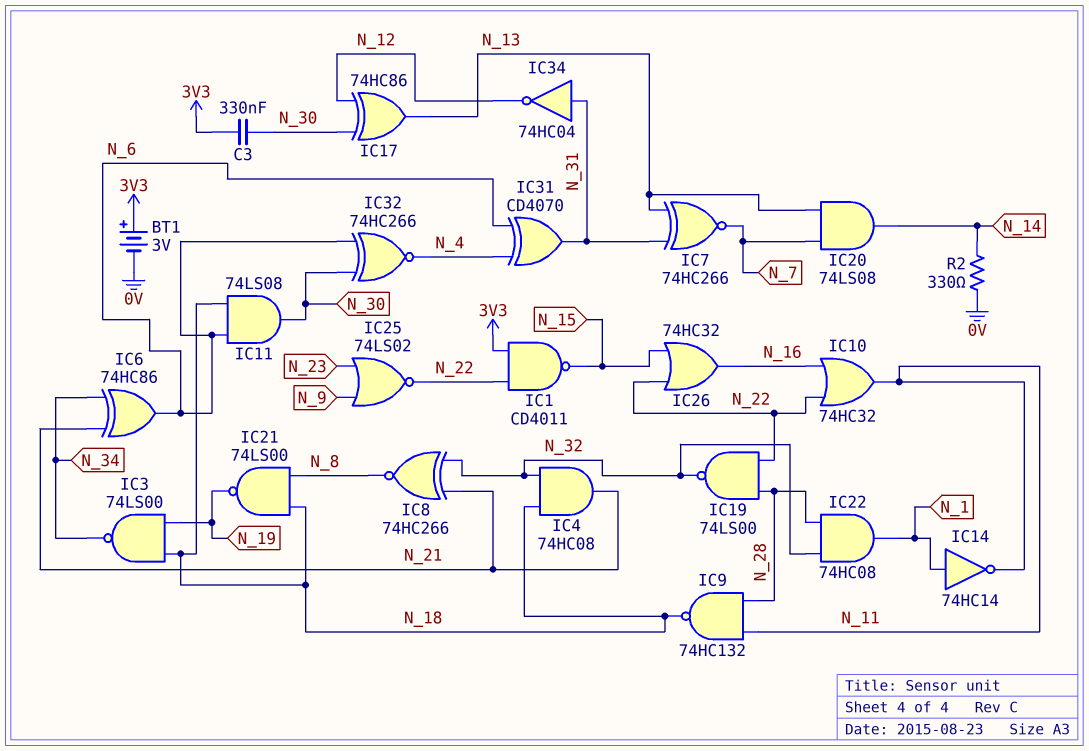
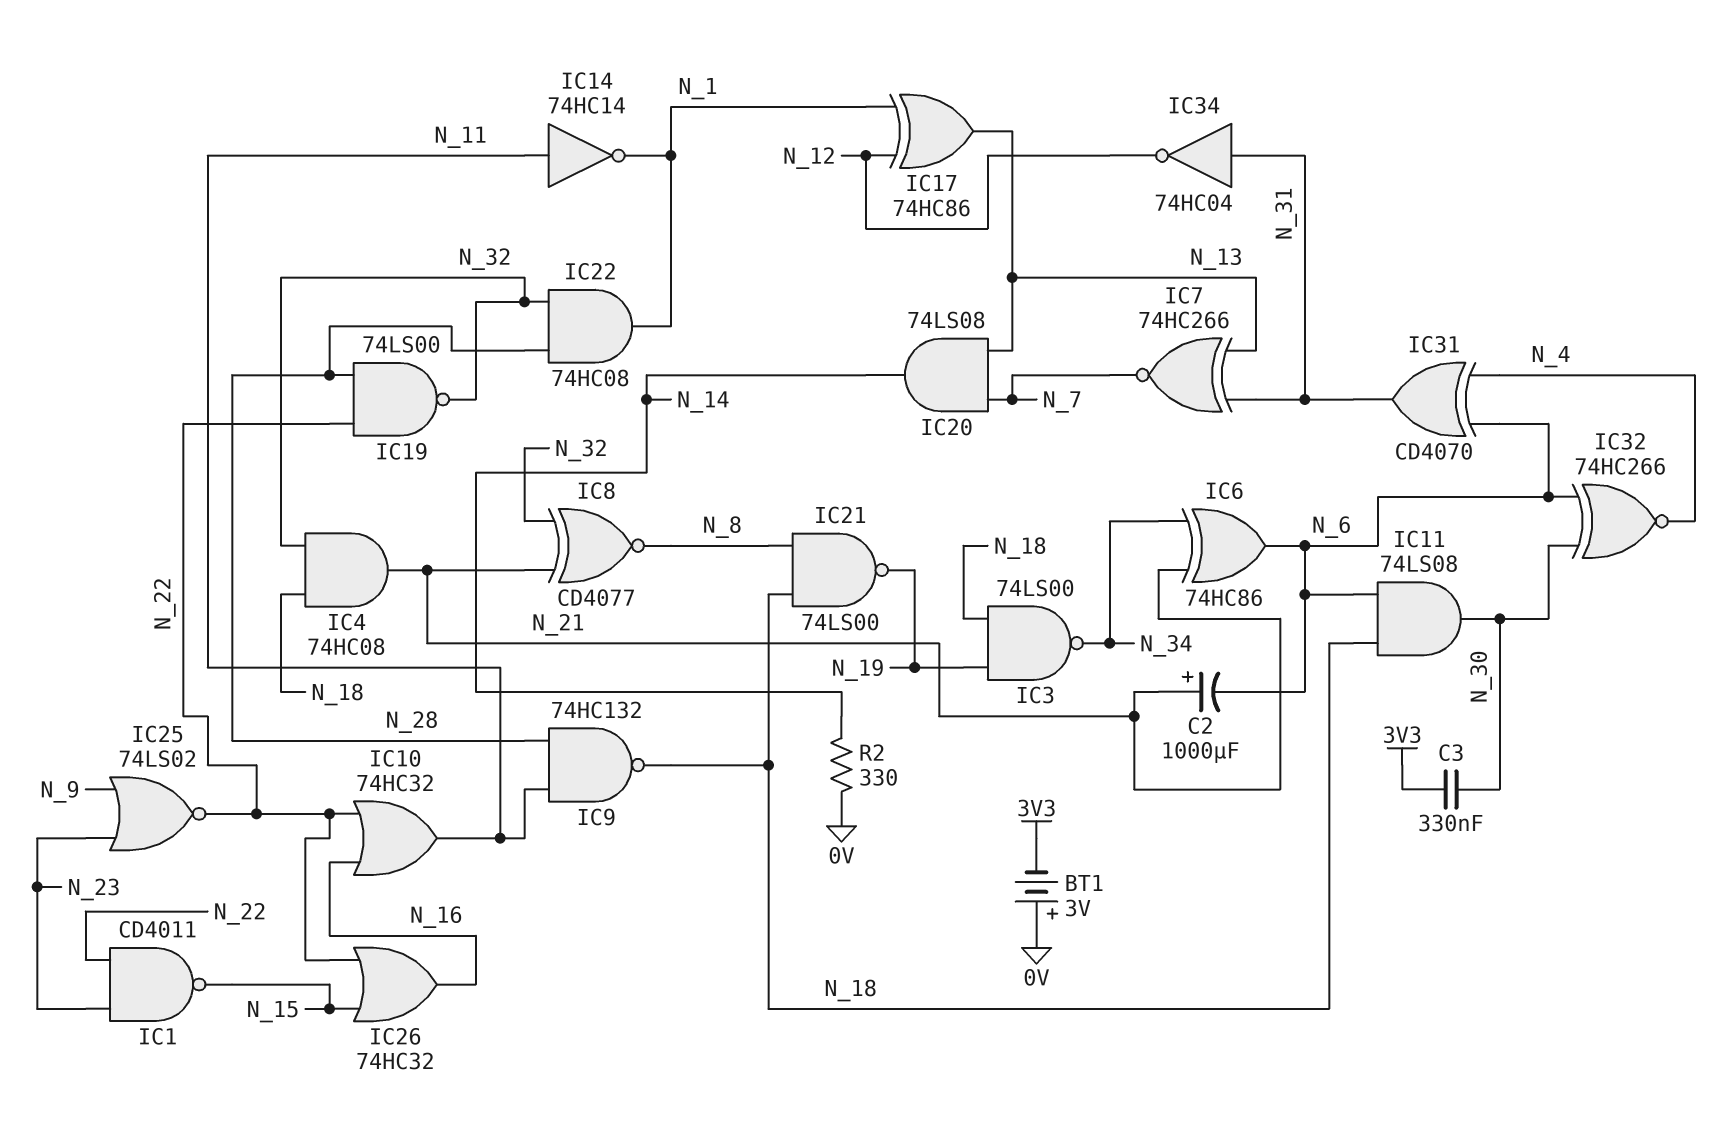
BT1: 3V (plus 3V3, minus 0V) -> 3V (plus 0V, minus 3V3)
C2: none -> 1000uF (plus N_21, minus N_6)
IC1: NAND CD4011 (in 3V3, in N_22, out N_15) -> NAND CD4011 (in N_22, in N_23, out N_15)
IC8: XNOR 74HC266 (in N_21, in N_32, out N_8) -> XNOR CD4077 (in N_21, in N_32, out N_8)
IC14: NOT 74HC14 (in N_1, out N_11) -> NOT 74HC14 (in N_11, out N_1)
IC17: XOR 74HC86 (in N_12, in N_30, out N_13) -> XOR 74HC86 (in N_1, in N_12, out N_13)

